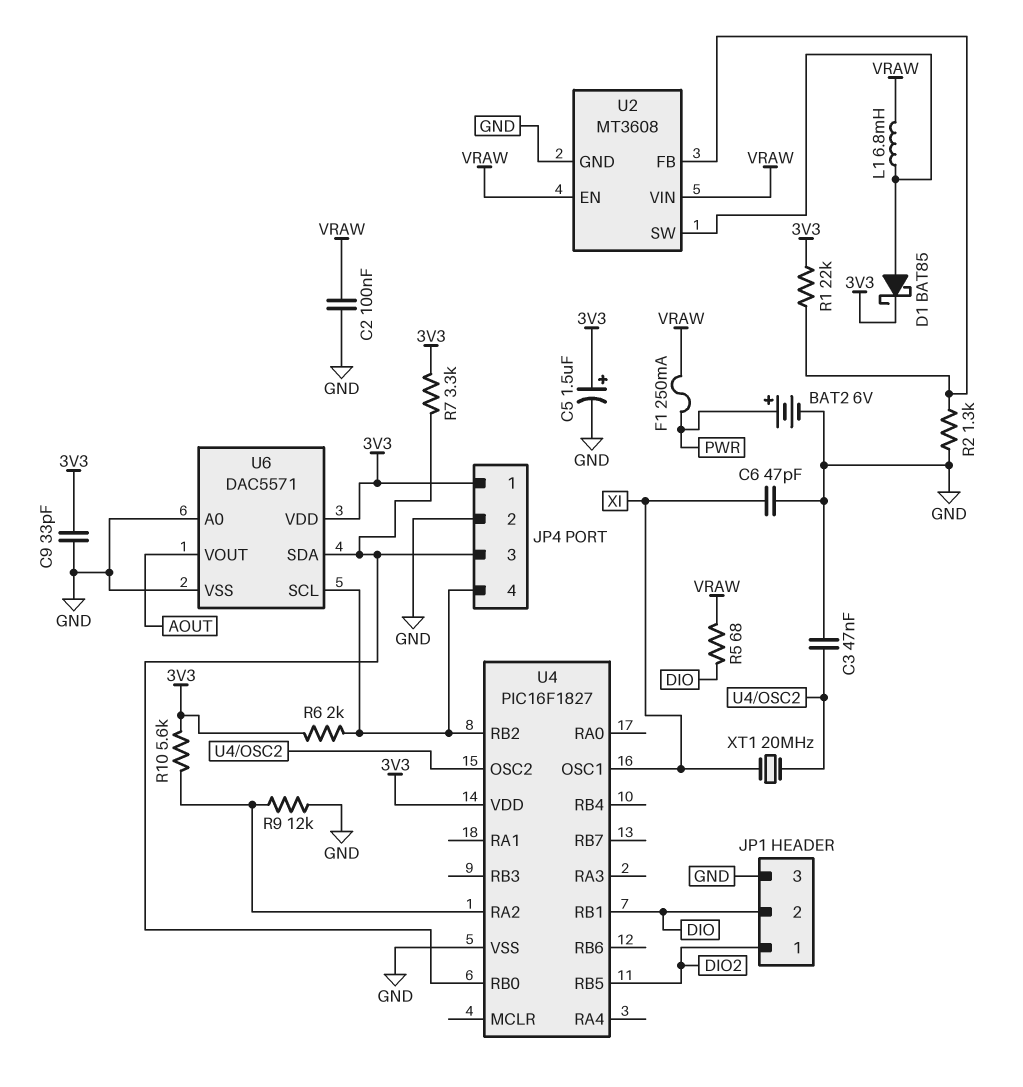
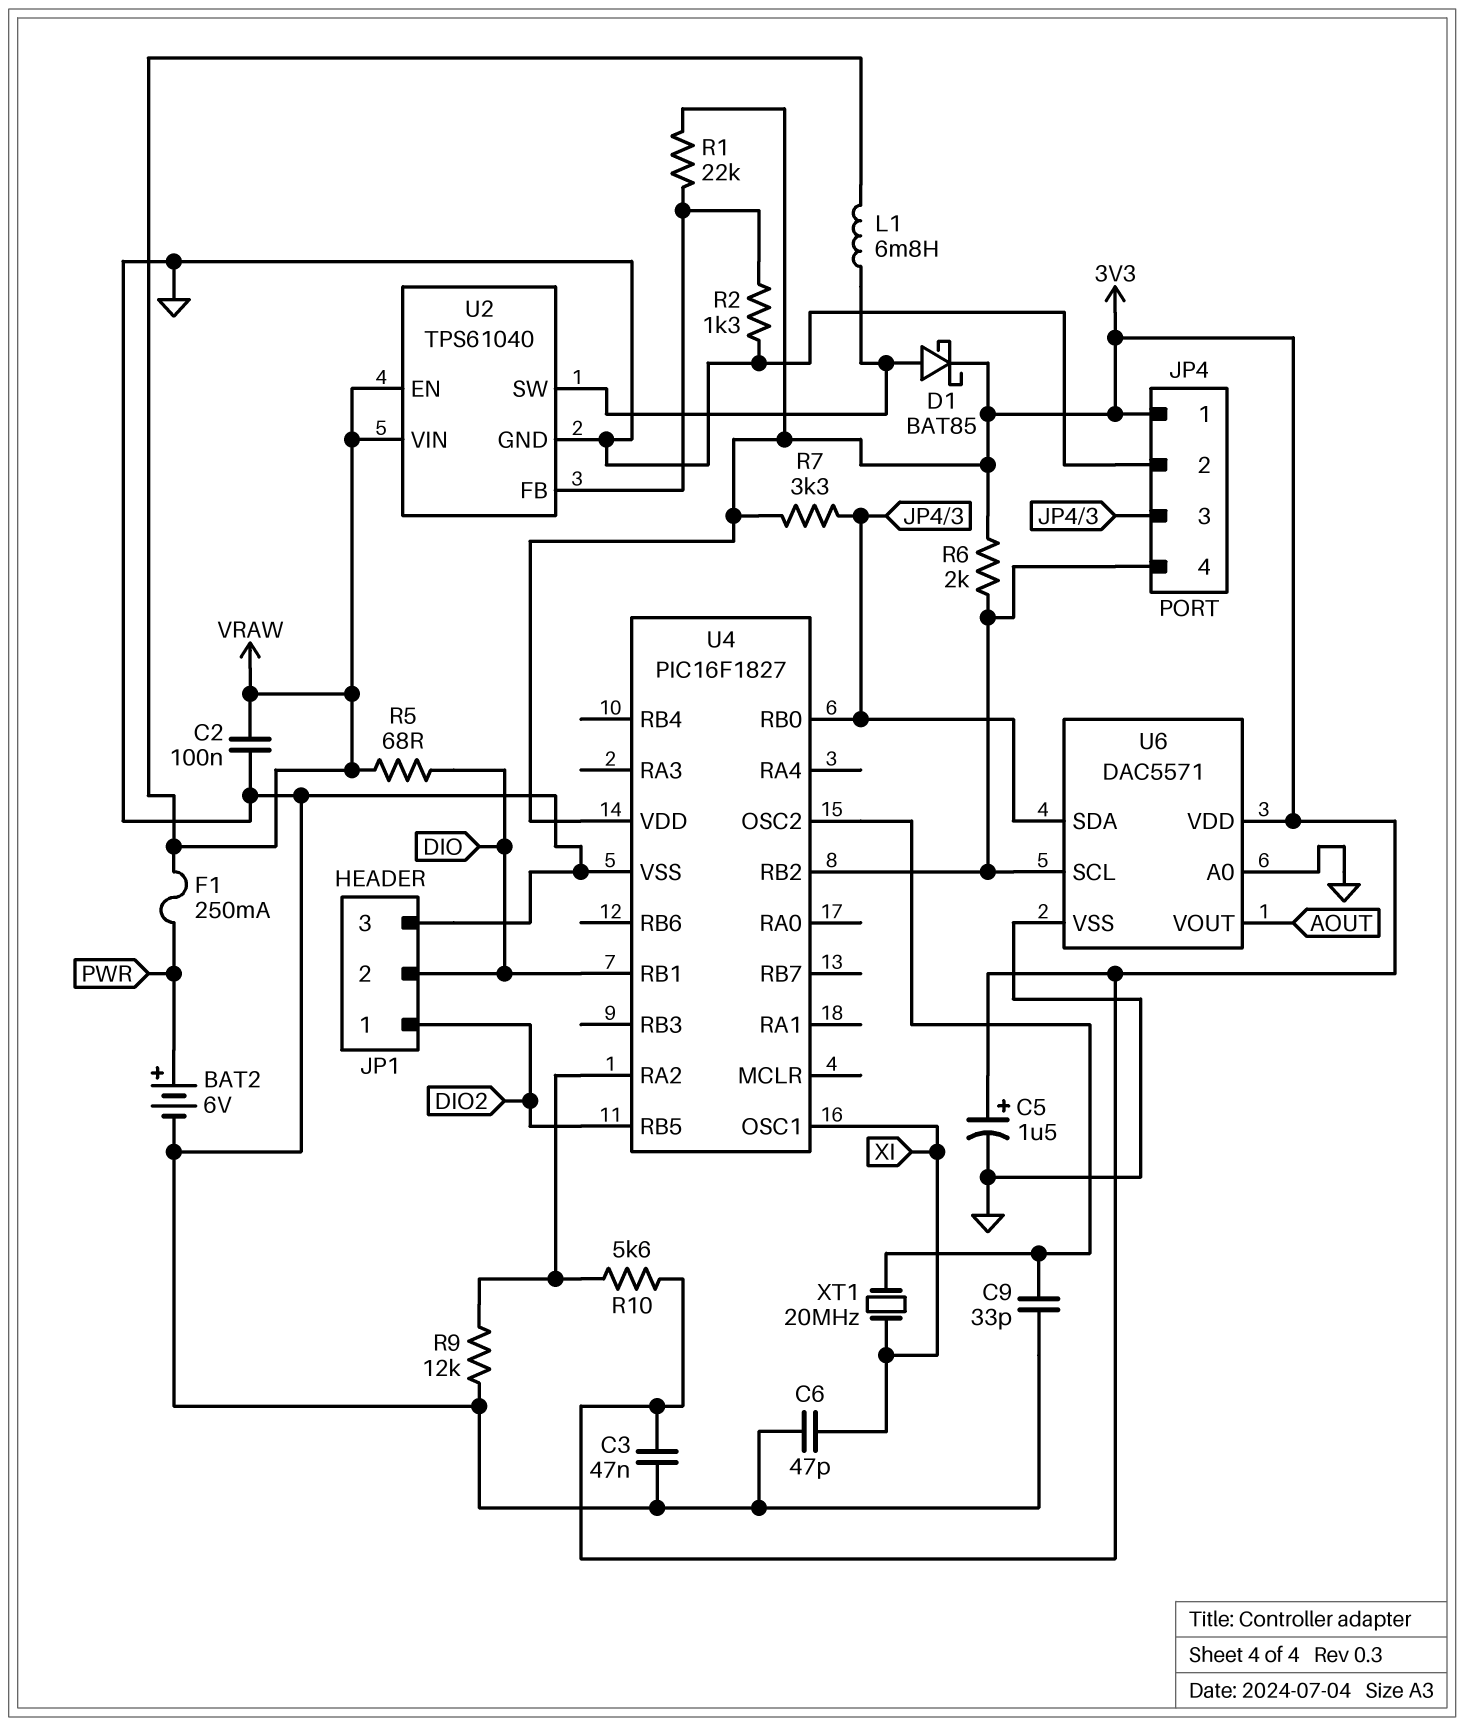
C3: 47nF (GND, U4/OSC2) -> 47nF (3V3, GND)
C9: 33pF (3V3, GND) -> 33pF (GND, U4/OSC2)
U2: MT3608 -> TPS61040

